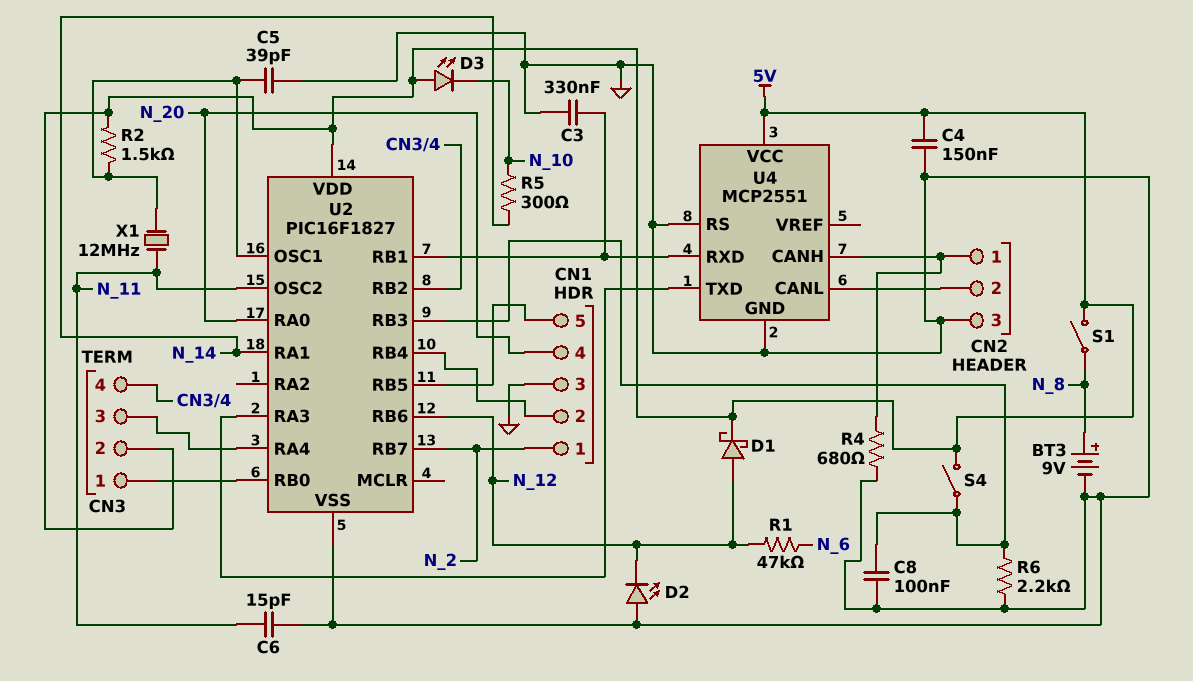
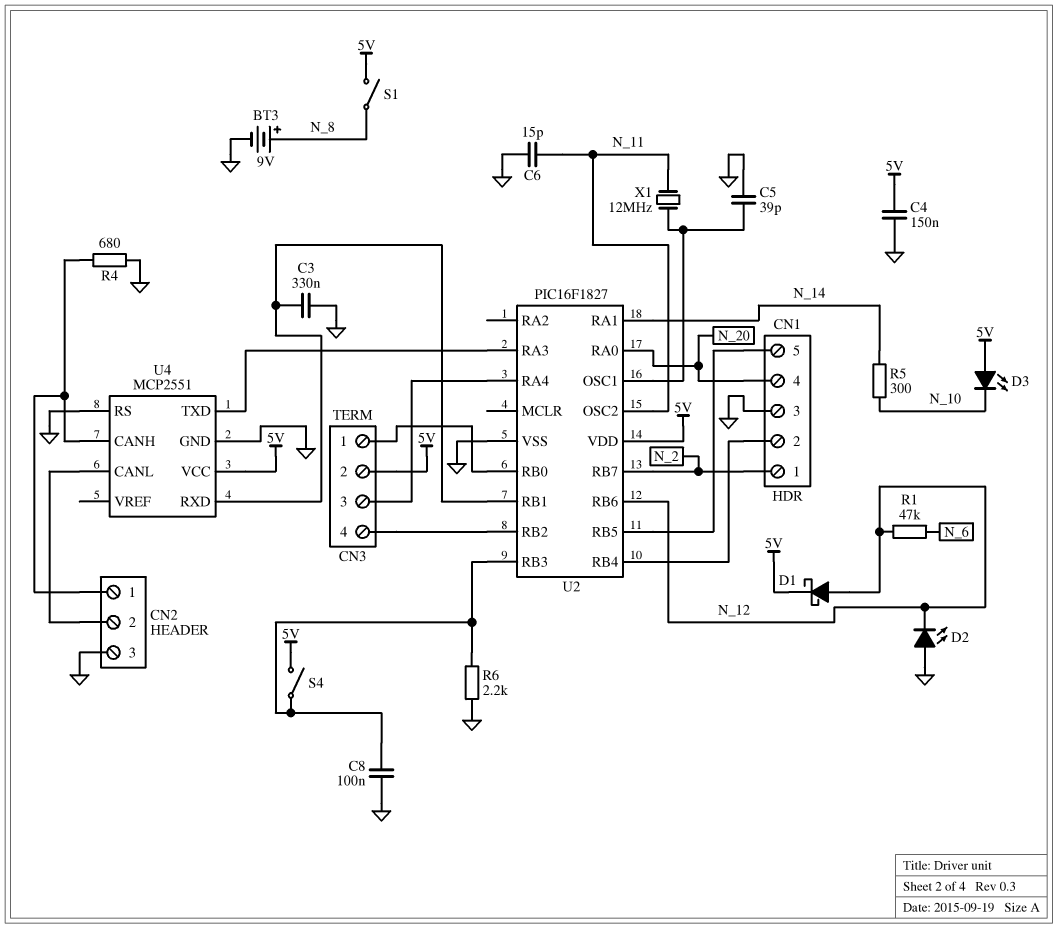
R2: 1.5k (5V, U2/OSC1) -> none

